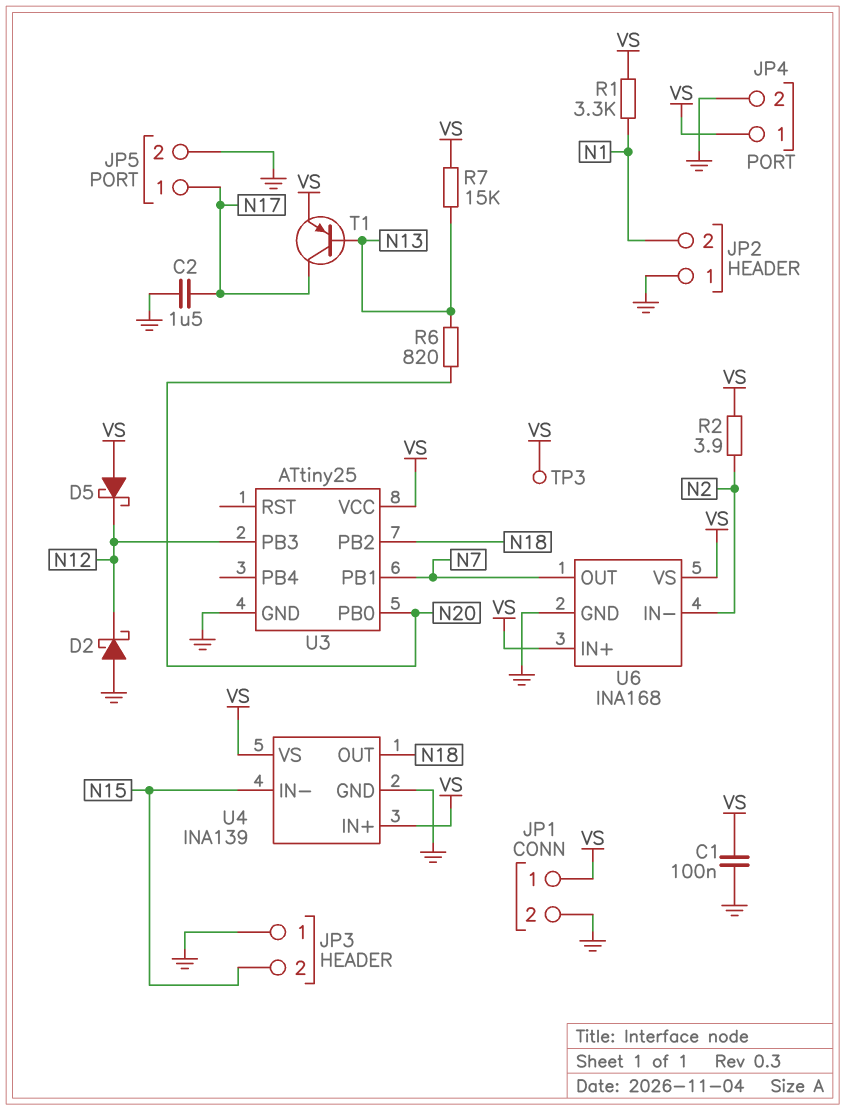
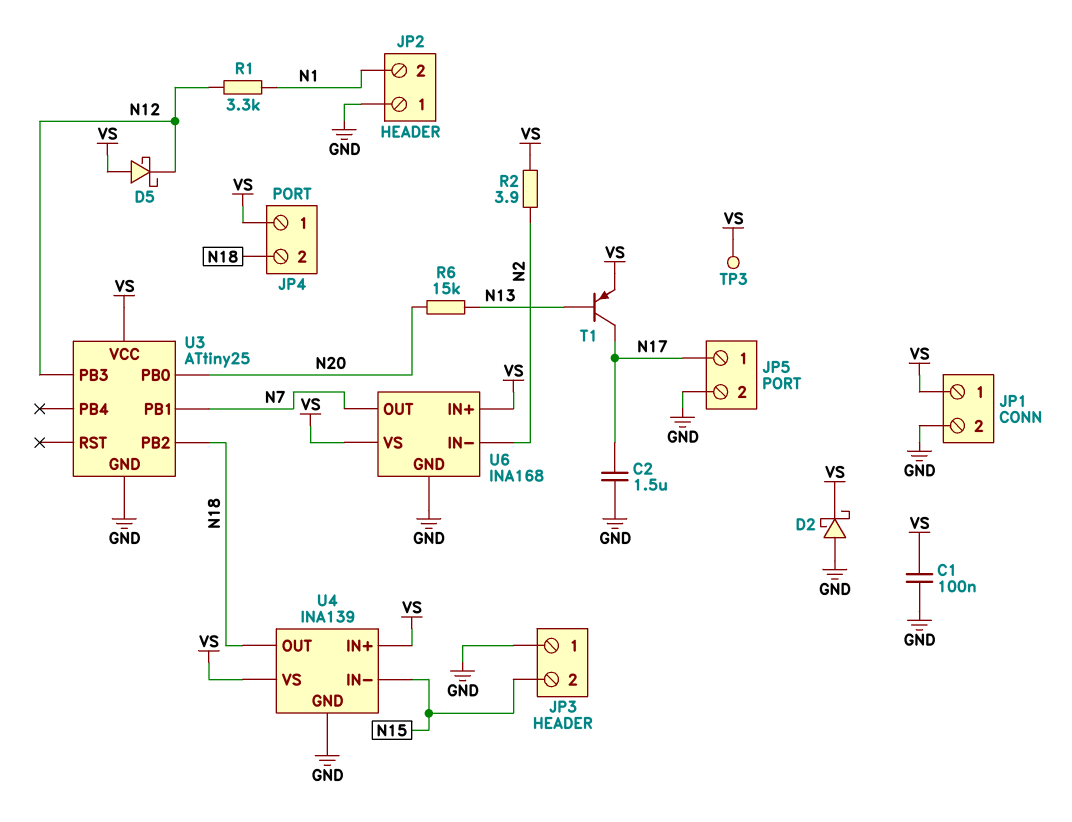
D2: schottky (A GND, K N12) -> schottky (A GND, K VS)
JP4 pin 2: GND -> N18
R1: 3.3k (N1, VS) -> 3.3k (N1, N12)
R6: 820 (N13, N20) -> 15k (N13, N20)
R7: 15k (N13, VS) -> none

